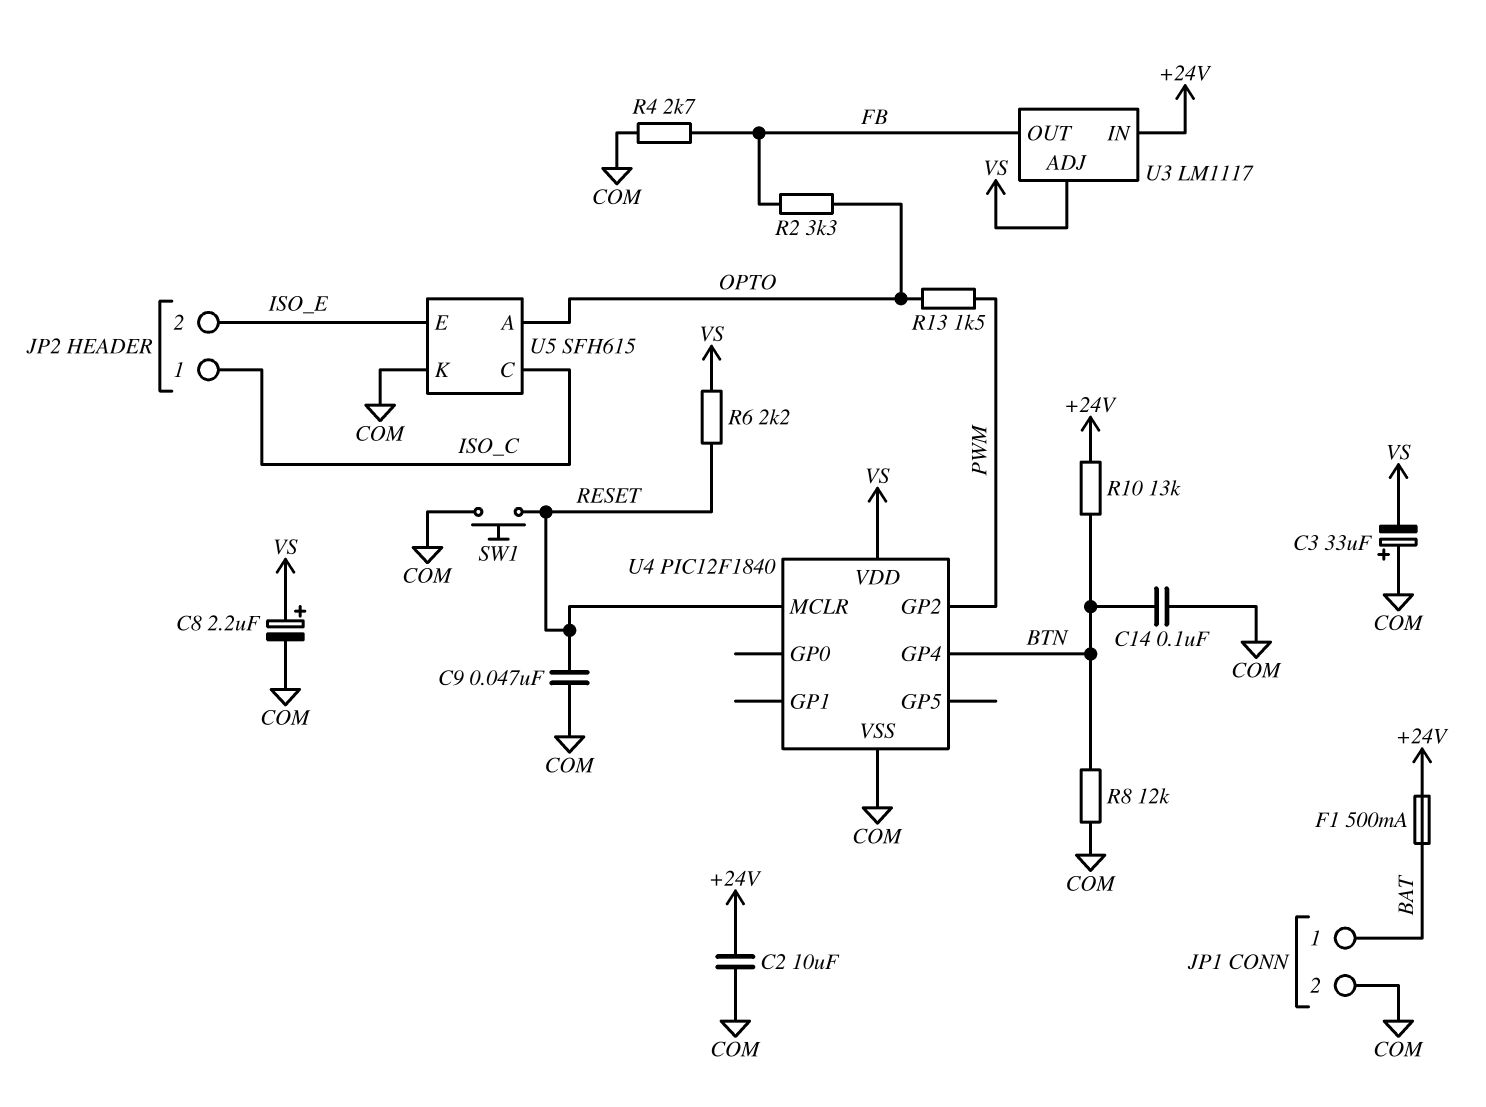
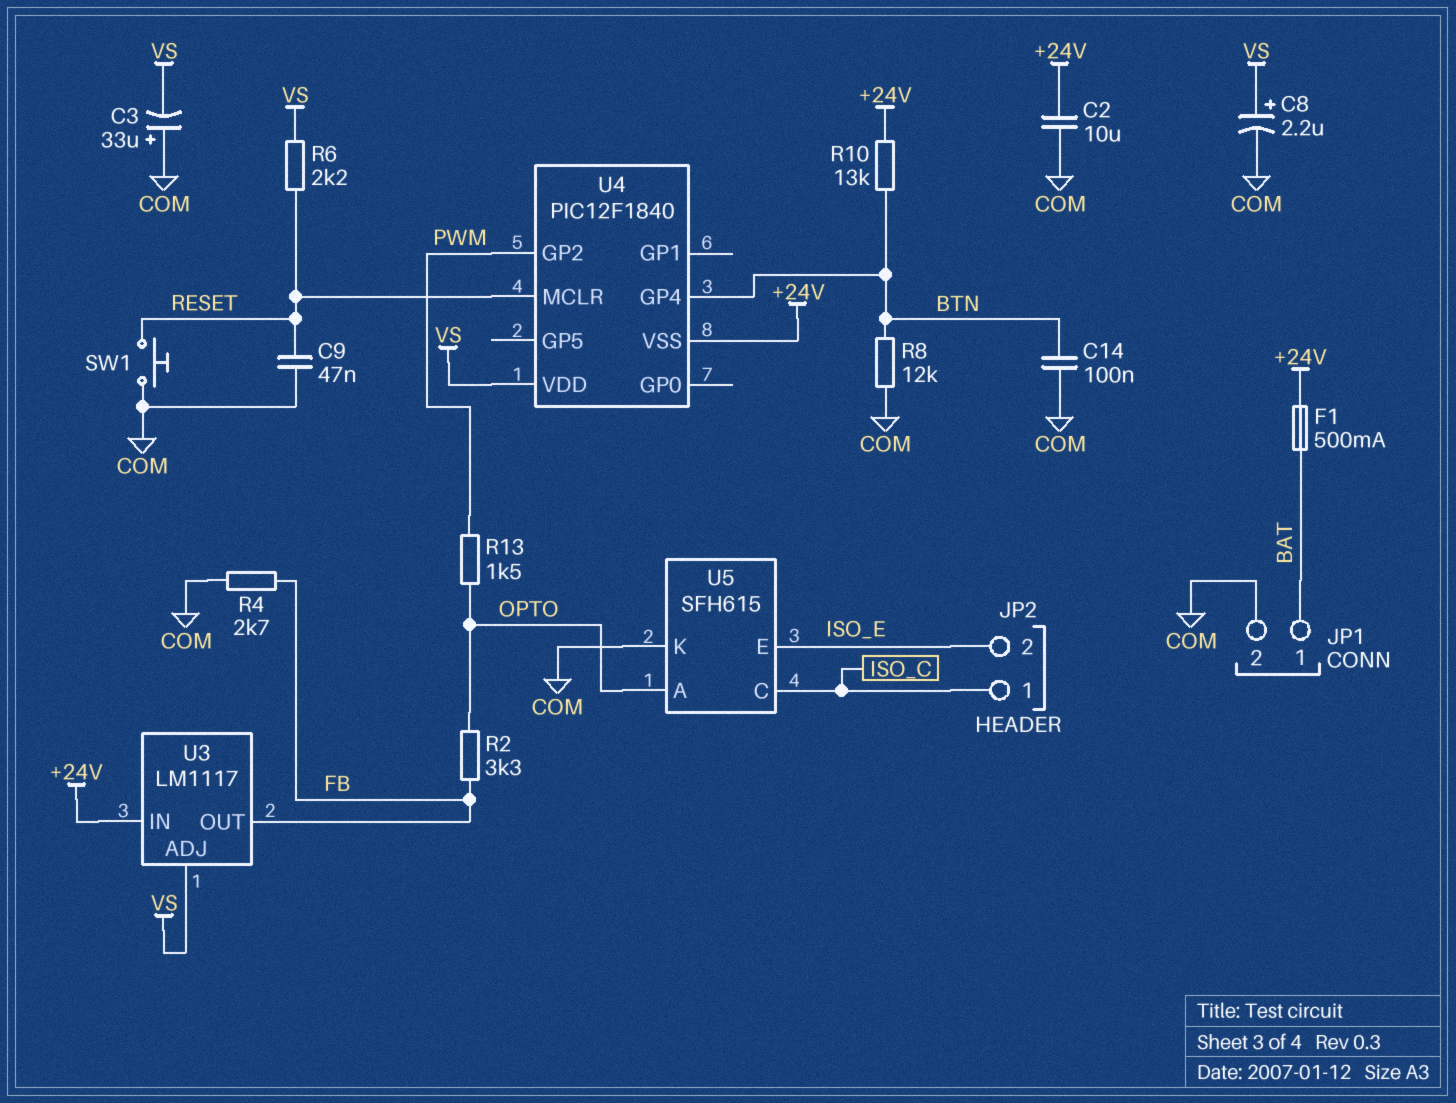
U4 pin VSS: COM -> +24V

